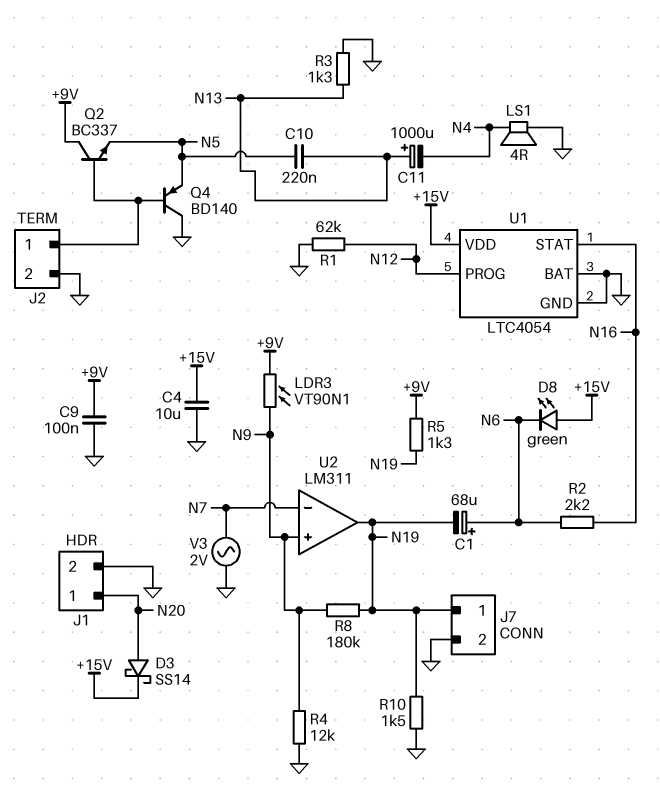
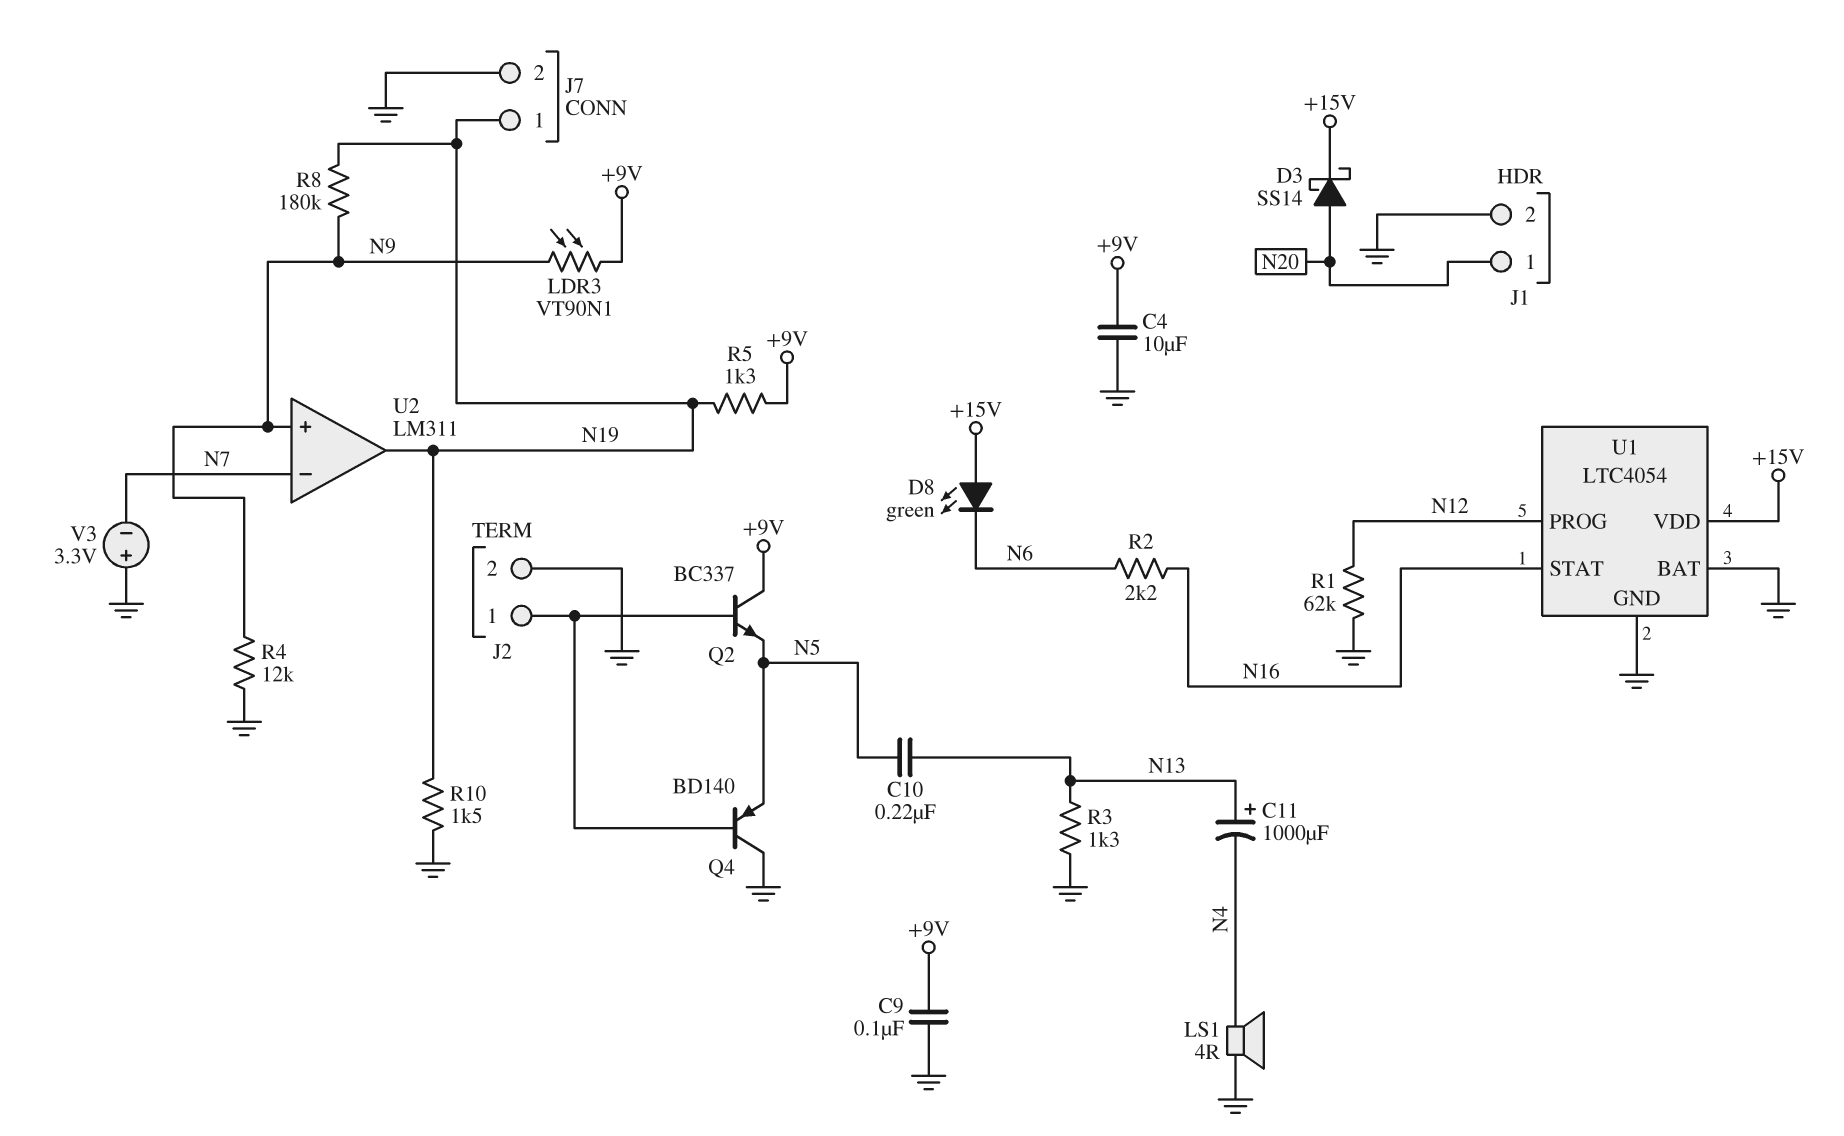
C1: 68uF (plus N6, minus N19) -> none
C4: 10uF (+15V, GND) -> 10uF (+9V, GND)
V3: AC 2V (GND, N7) -> 3.3V (plus GND, minus N7)

